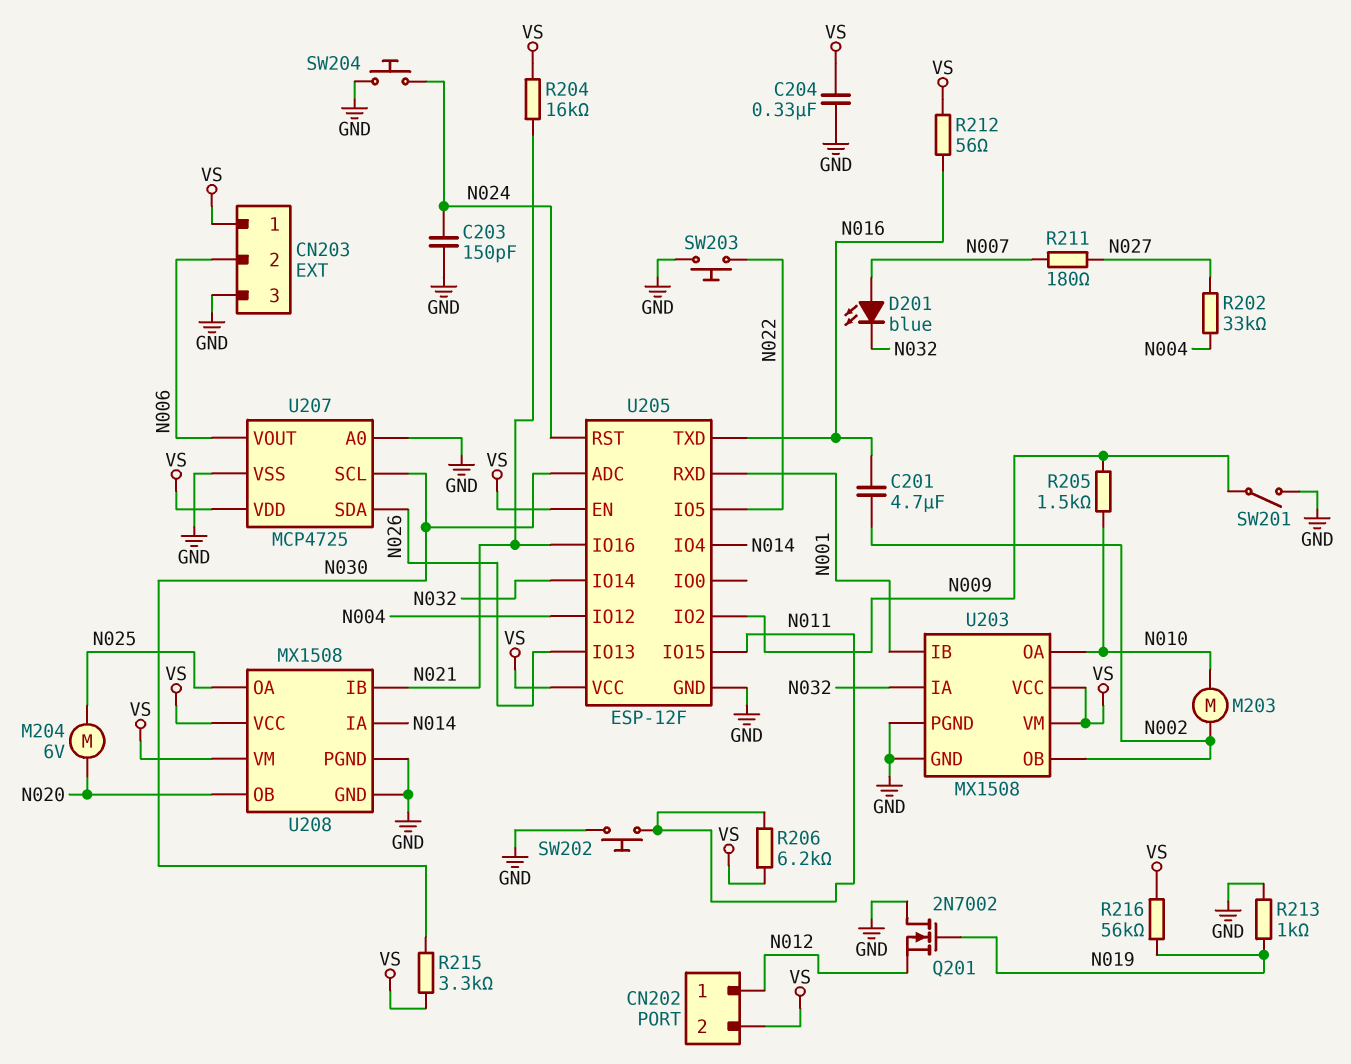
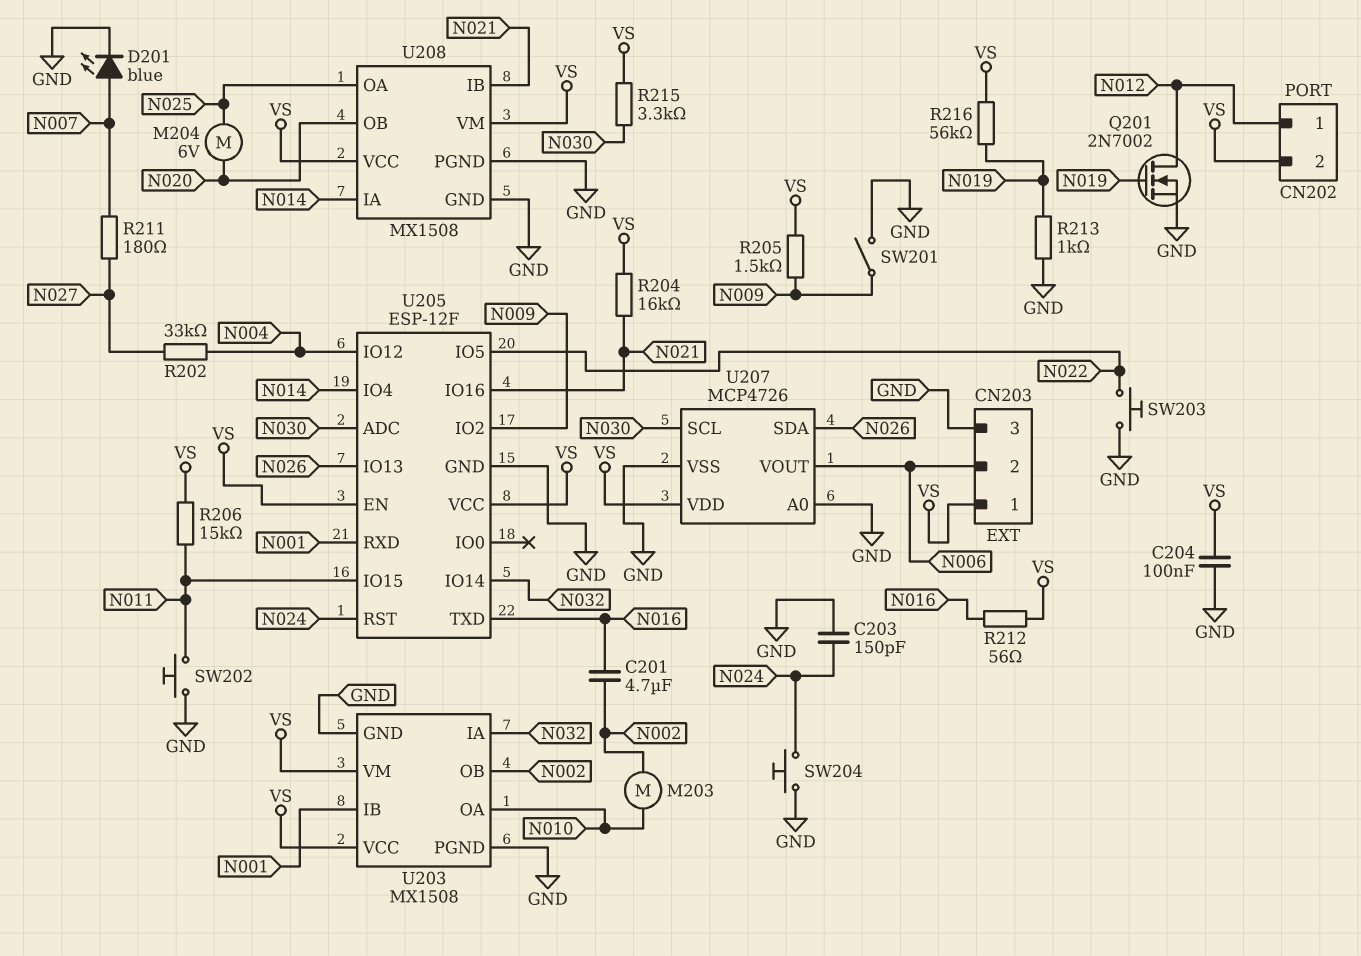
C204: 330nF (GND, VS) -> 100nF (GND, VS)
D201: LED blue (A N007, K N032) -> LED blue (A N007, K GND)
Q201: NMOS 2N7002 (G N019, D GND, S N012) -> NMOS 2N7002 (G N019, D N012, S GND)
R205: 1.5k (N009, N010) -> 1.5k (N009, VS)
R206: 6.2k (N011, VS) -> 15k (N011, VS)
U207: MCP4725 -> MCP4726

